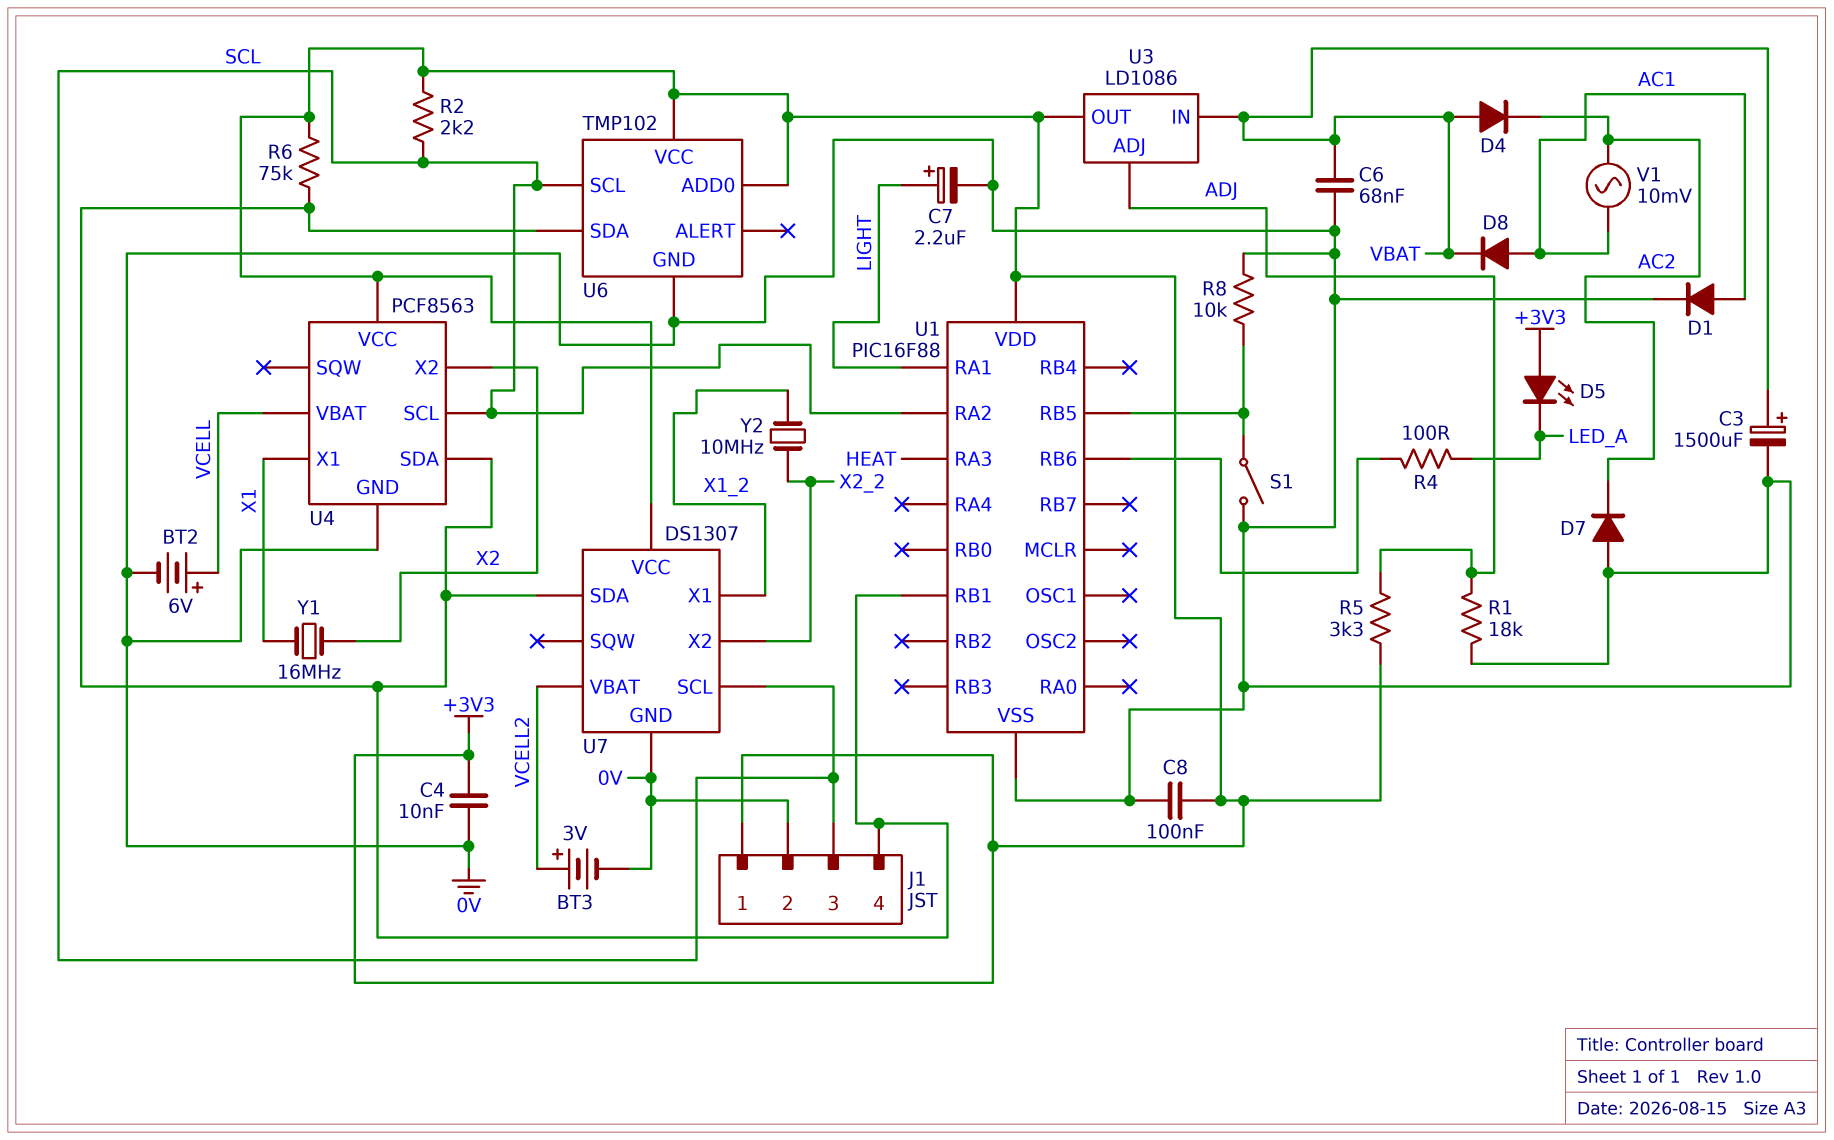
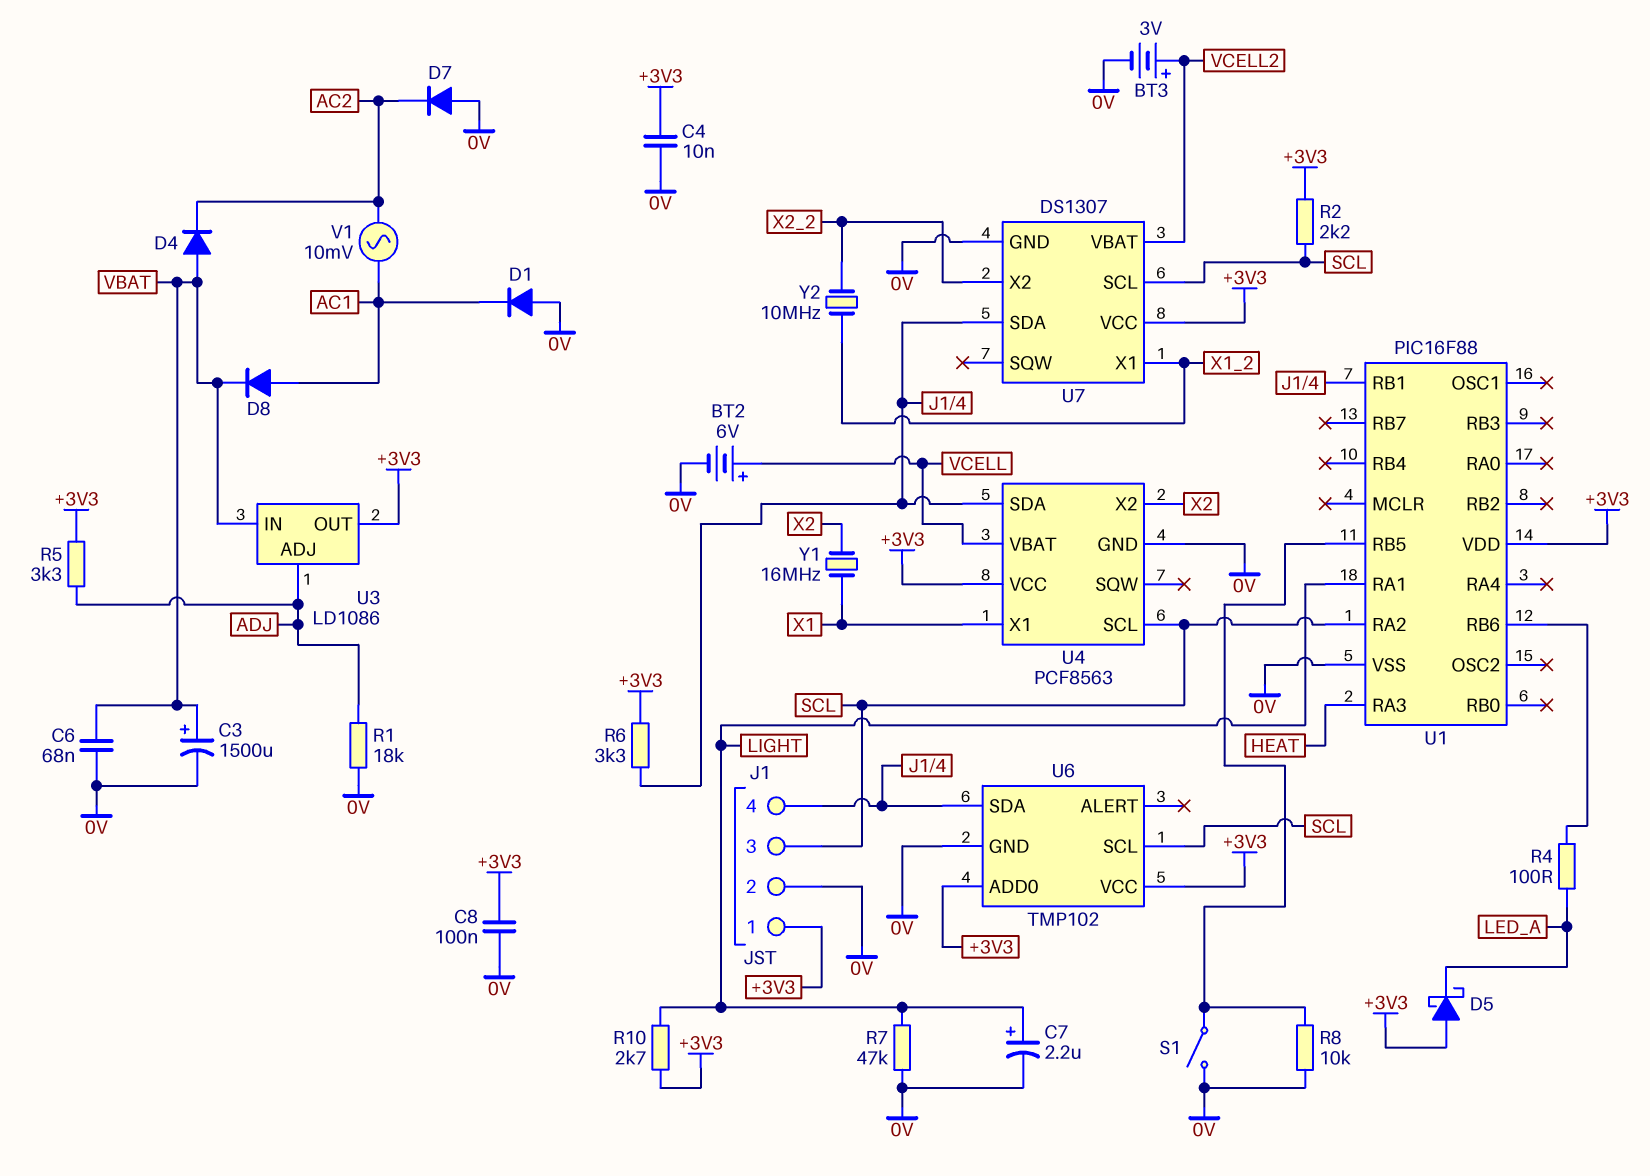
D1: diode (A AC1, K 0V) -> diode (A 0V, K AC1)
D5: LED (A +3V3, K LED_A) -> schottky (A +3V3, K LED_A)
R6: 75k (+3V3, J1/4) -> 3.3k (+3V3, J1/4)
R7: none -> 47k (0V, LIGHT)
R10: none -> 2.7k (+3V3, LIGHT)

